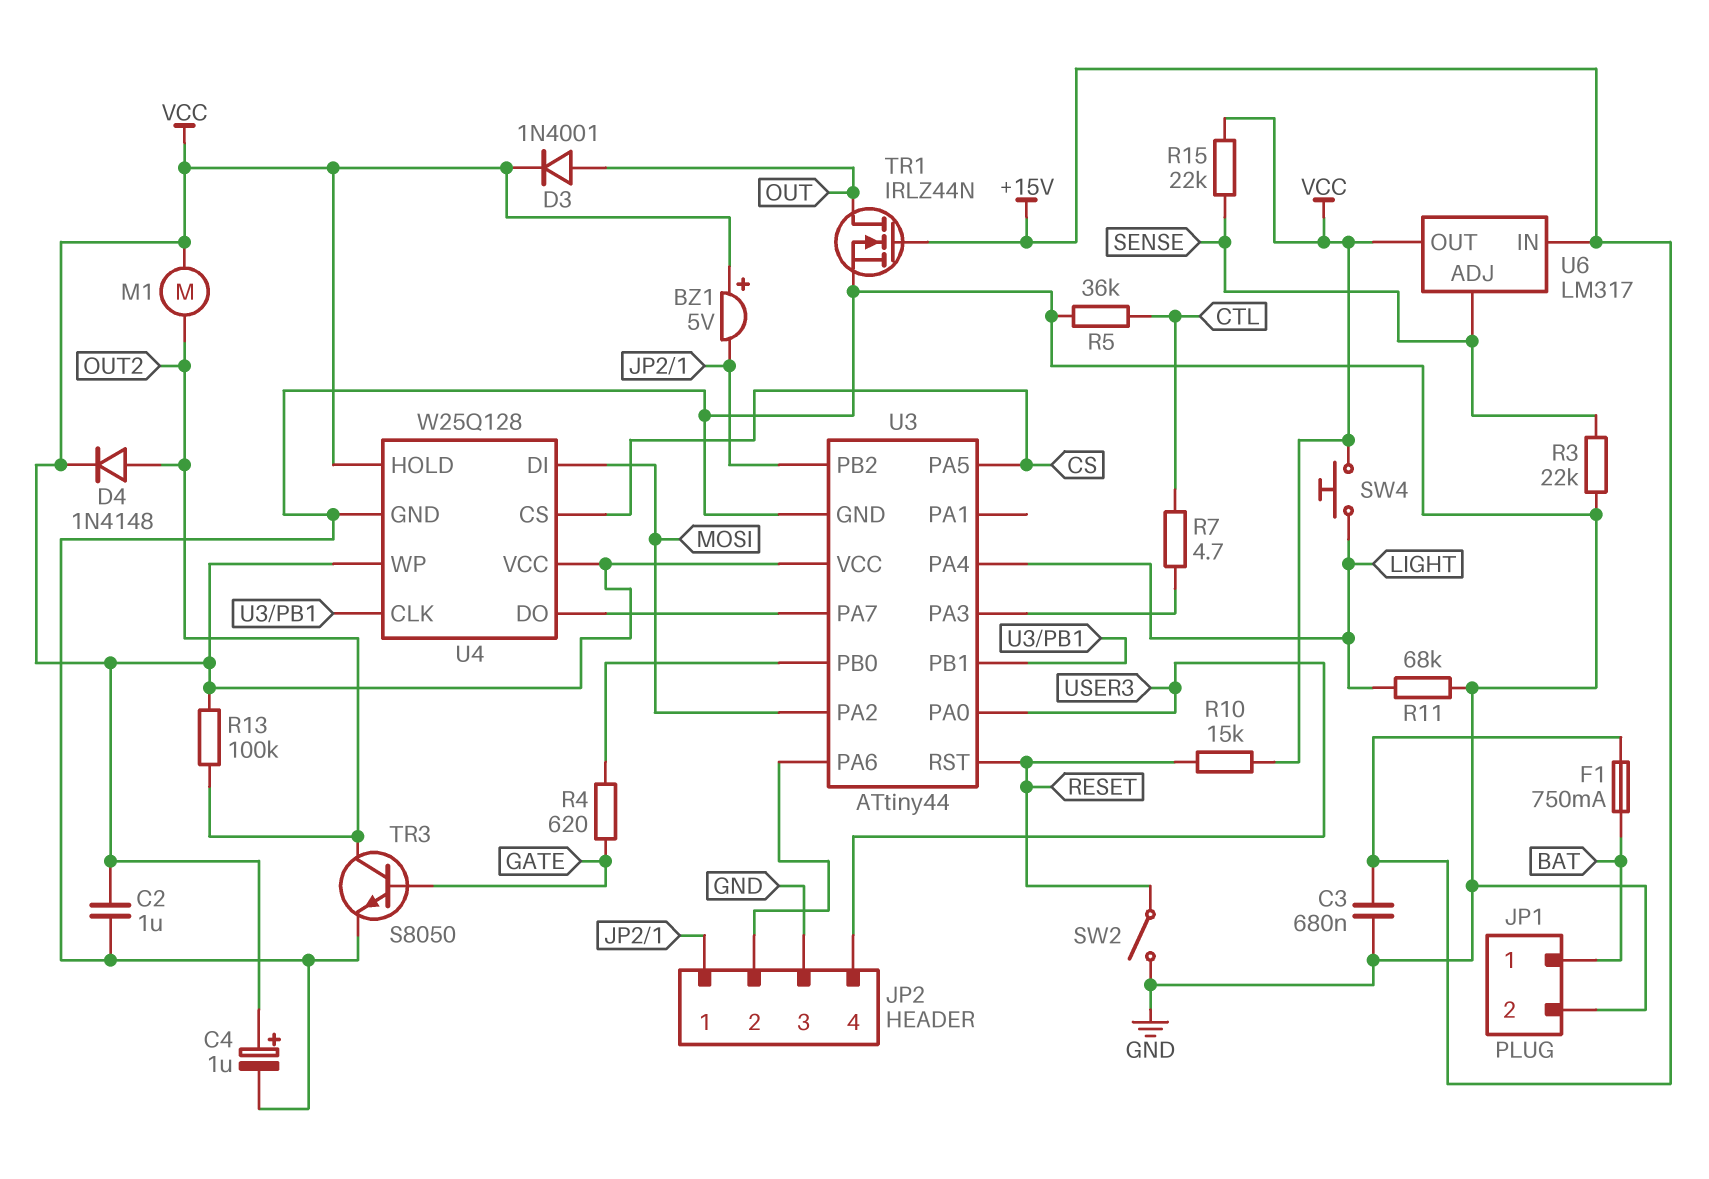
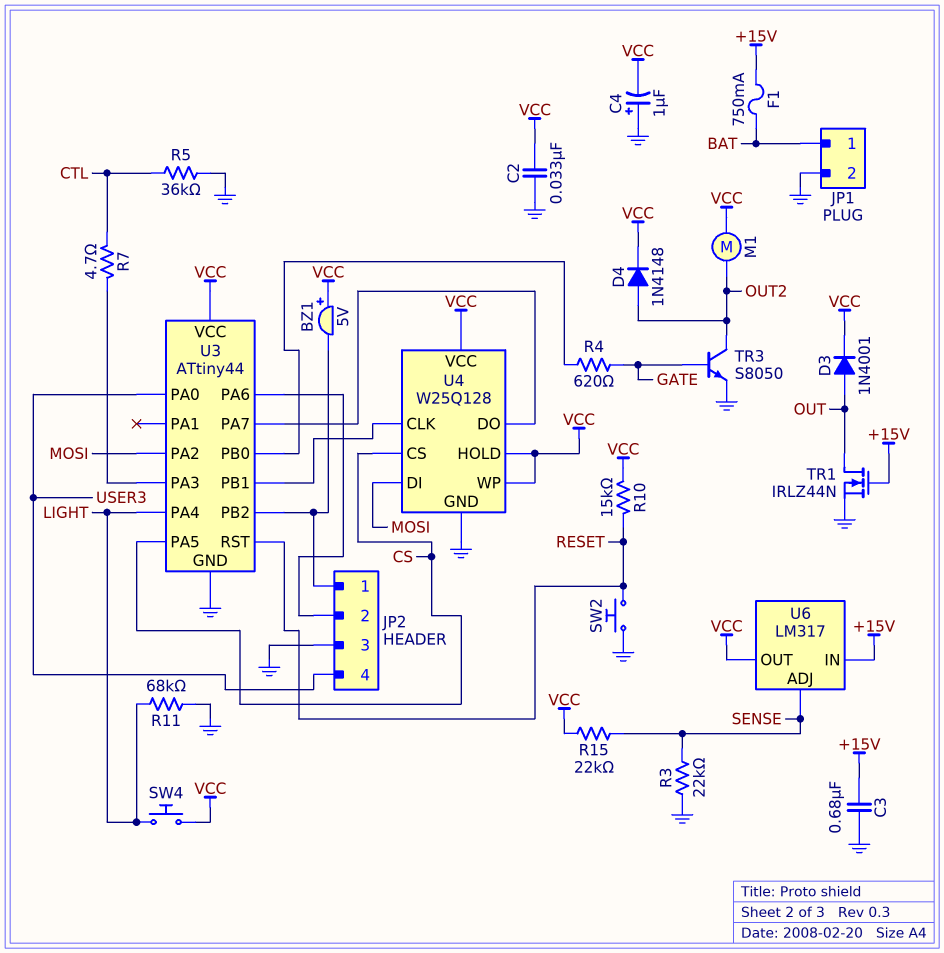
C2: 1uF (GND, VCC) -> 33nF (GND, VCC)
C4: 1uF (plus VCC, minus GND) -> 1uF (plus GND, minus VCC)
R13: 100k (OUT2, VCC) -> none
SW2: switch (GND, RESET) -> button (GND, RESET)

